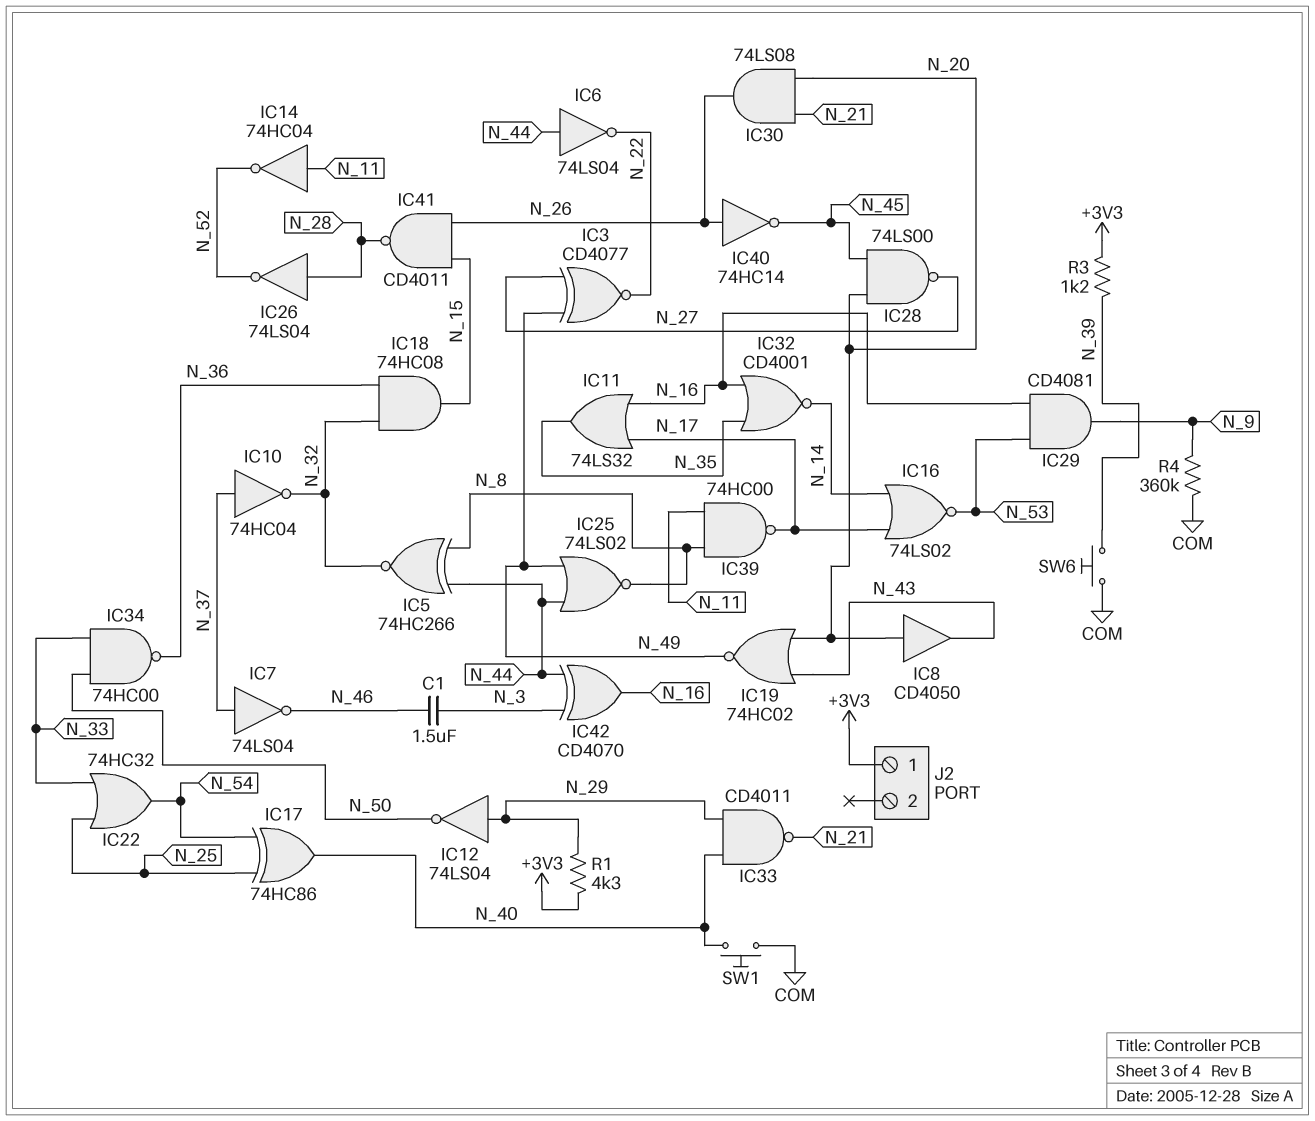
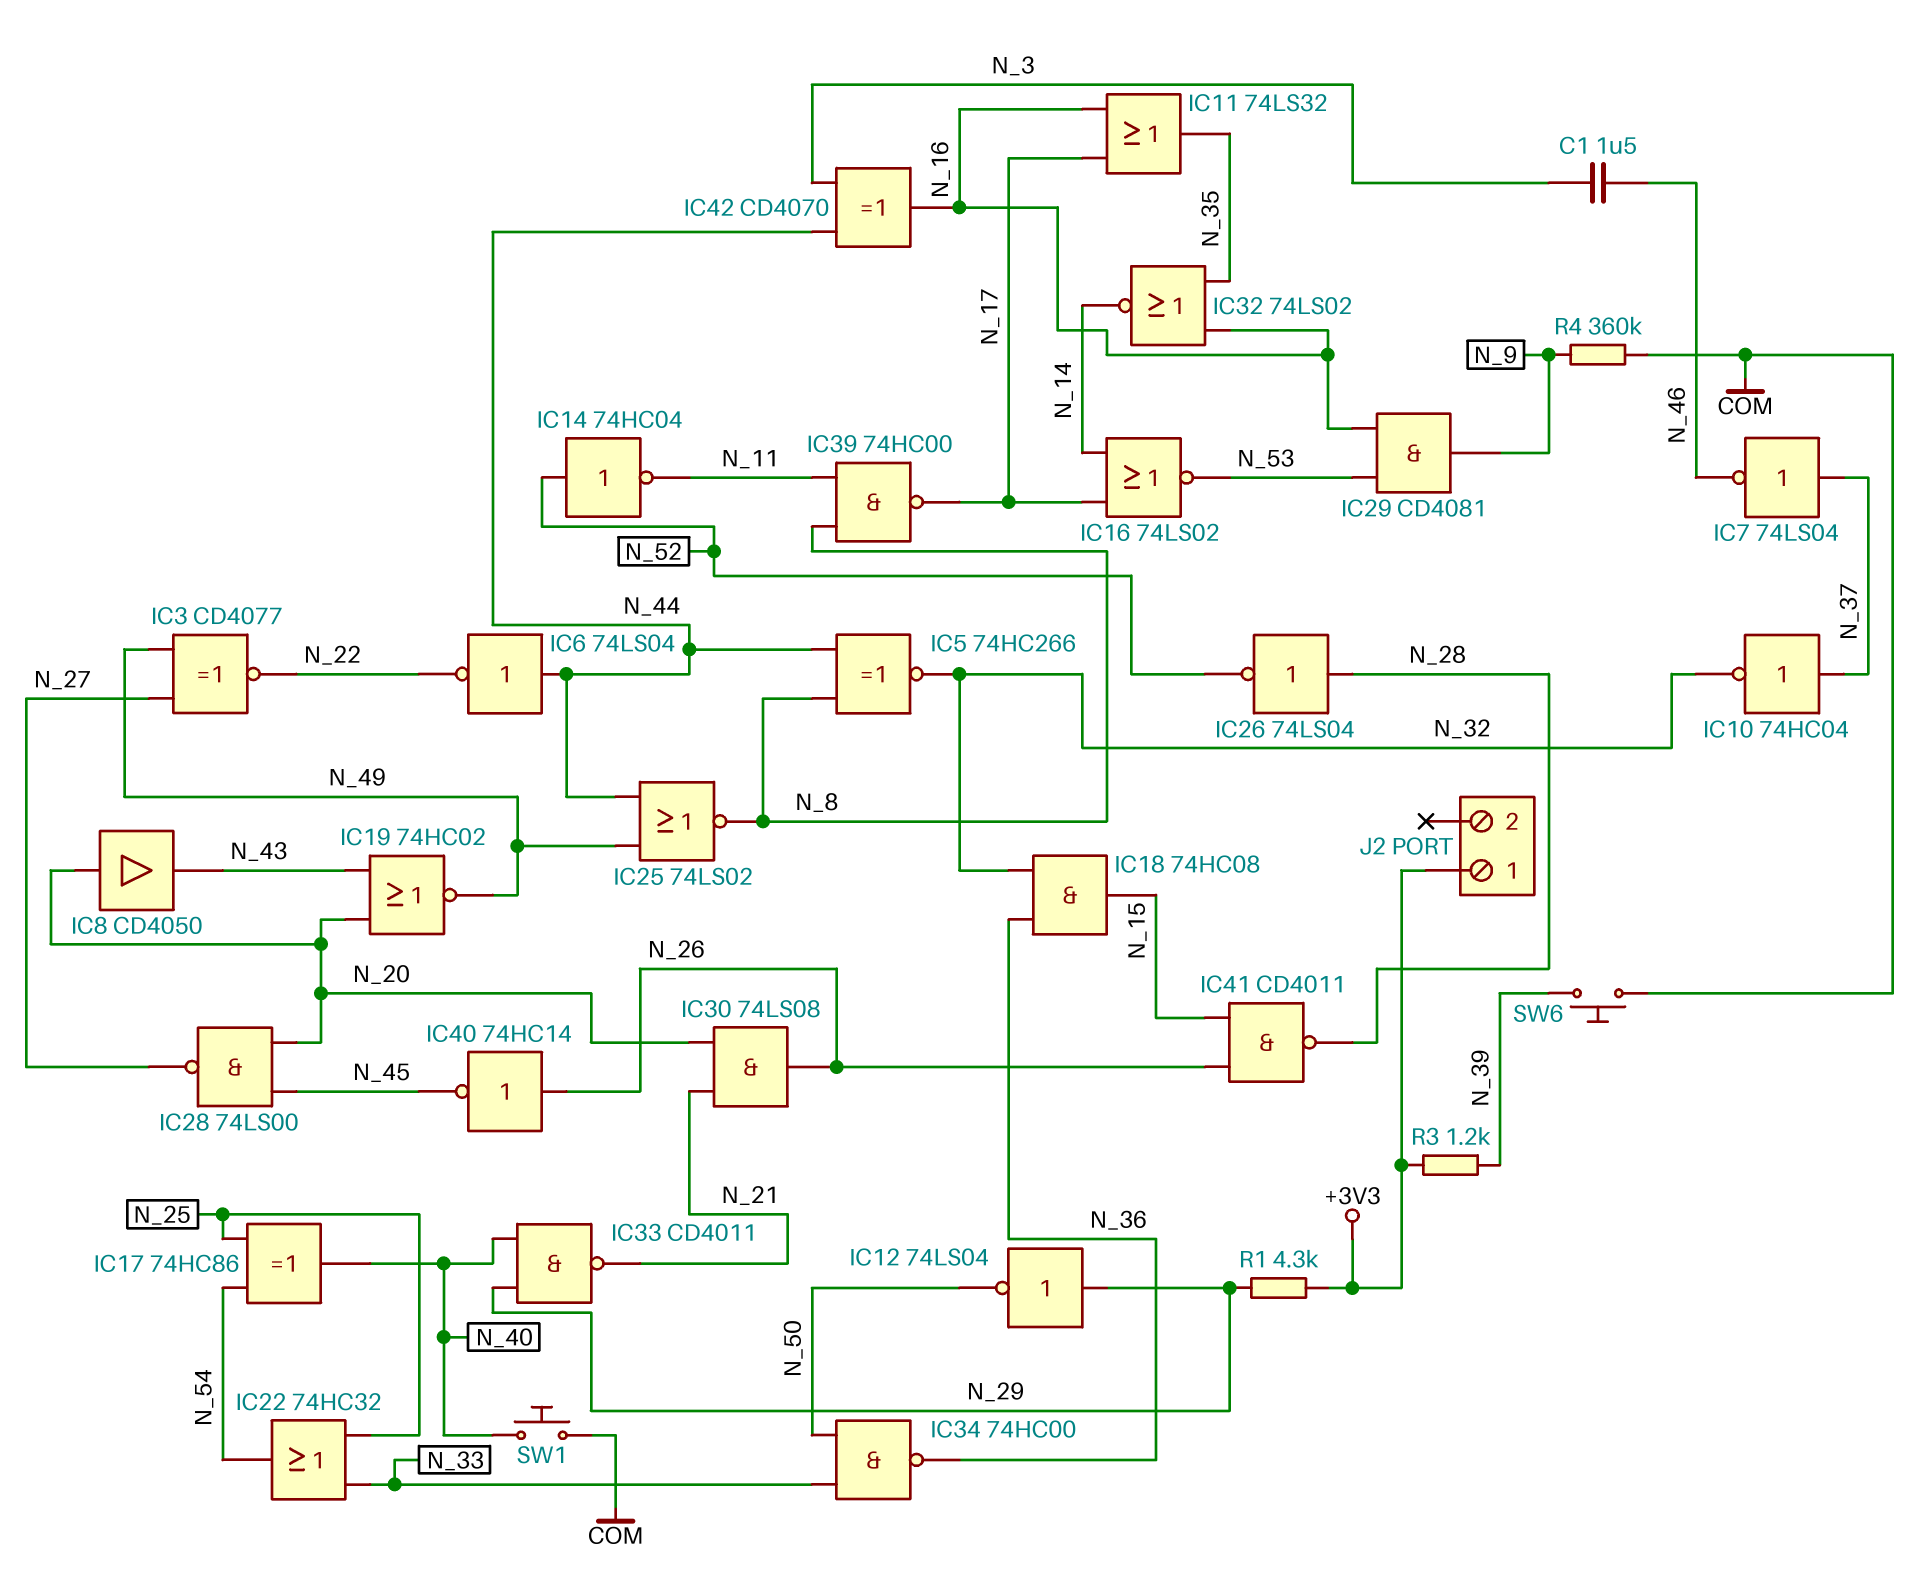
IC14: NOT 74HC04 (in N_11, out N_52) -> NOT 74HC04 (in N_52, out N_11)
IC32: NOR CD4001 (in N_16, in N_35, out N_14) -> NOR 74LS02 (in N_16, in N_35, out N_14)

